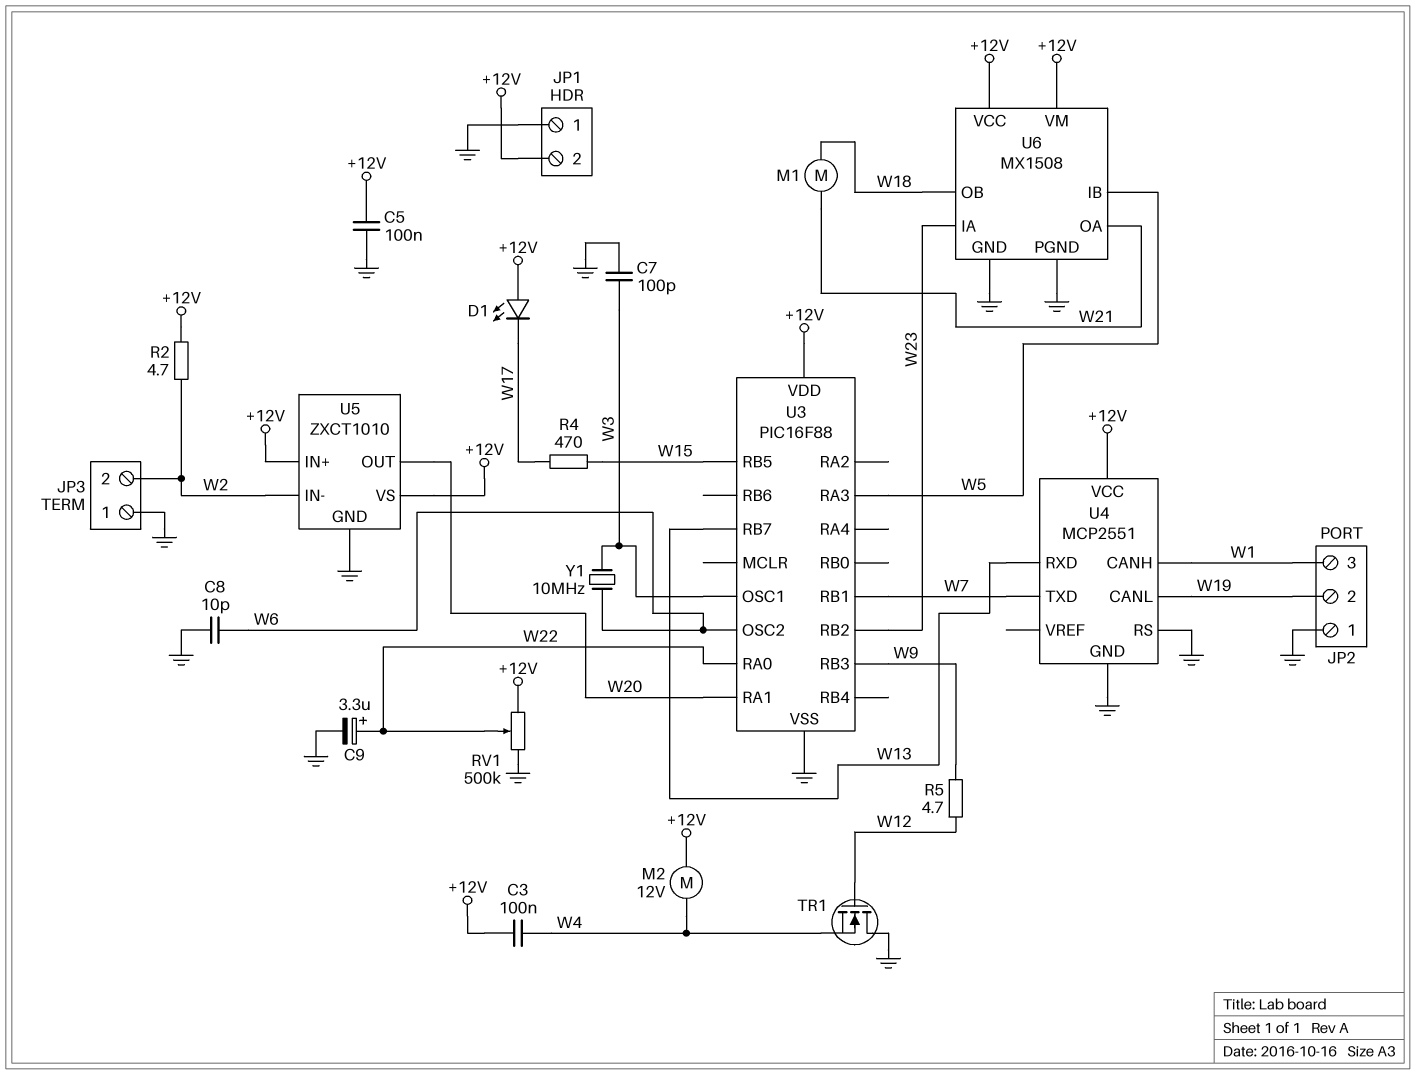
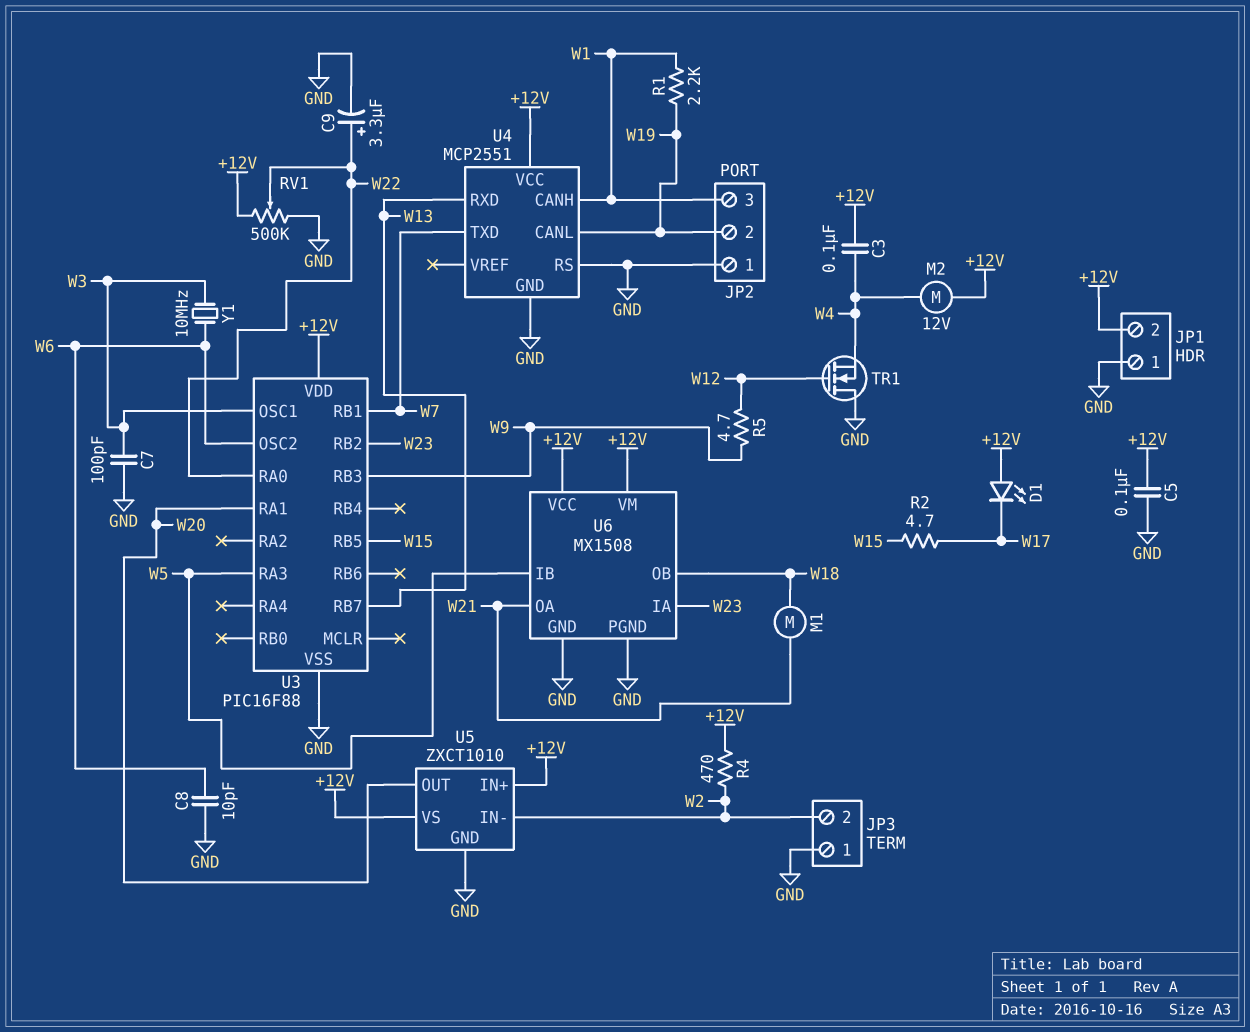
R1: none -> 2.2k (W1, W19)
R2: 4.7 (+12V, W2) -> 4.7 (W15, W17)
R4: 470 (W15, W17) -> 470 (+12V, W2)

